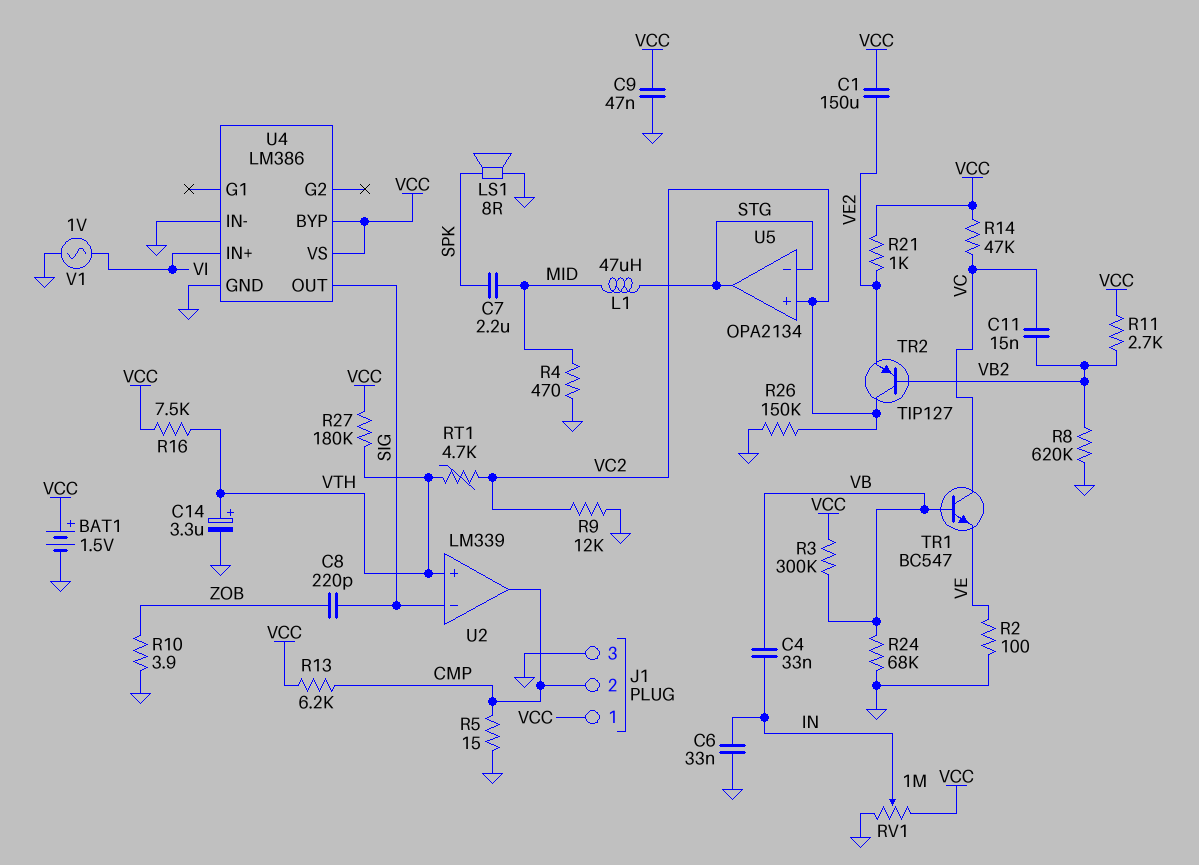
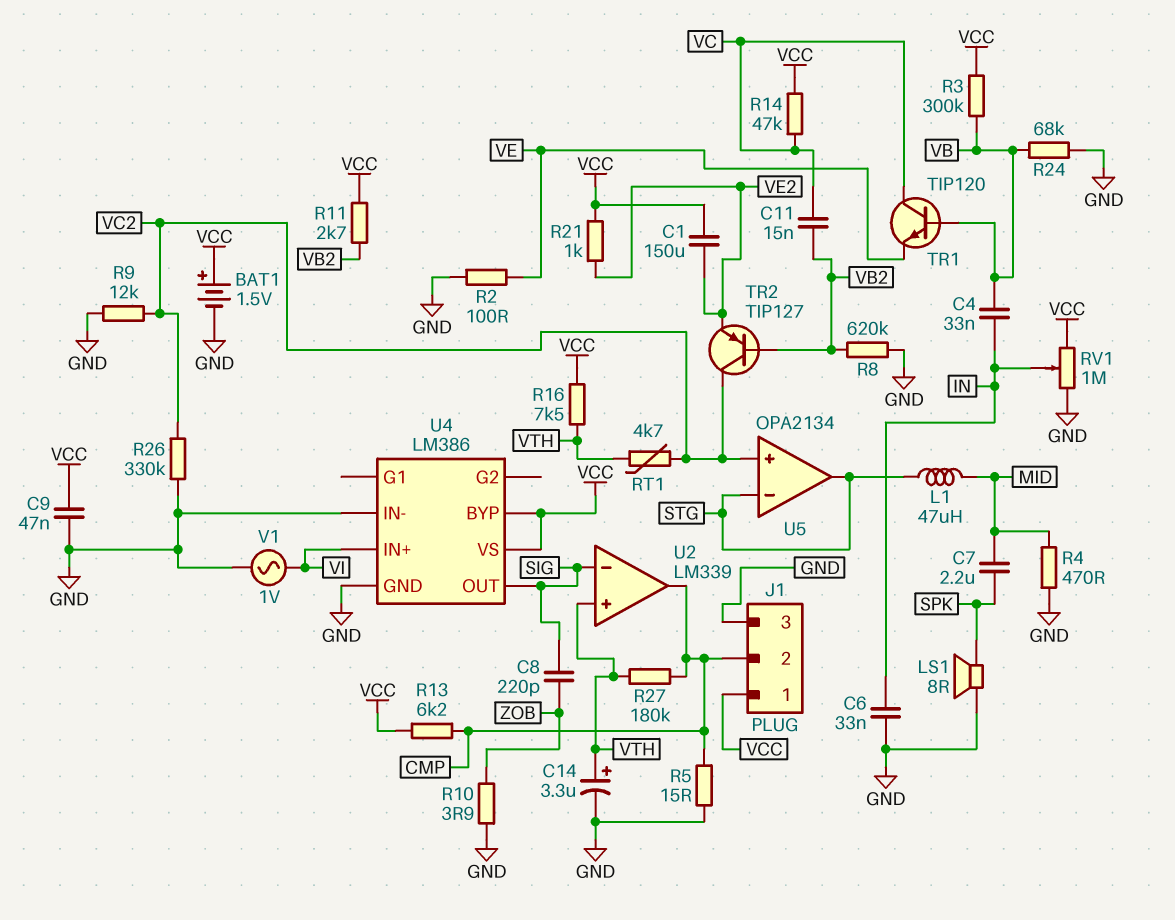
R26: 150k (GND, VC2) -> 330k (GND, VC2)
R27: 180k (VCC, VTH) -> 180k (CMP, VTH)
TR1: NPN BC547 (B VB, C VC, E VE) -> NPN TIP120 (B VB, C VC, E VE)

